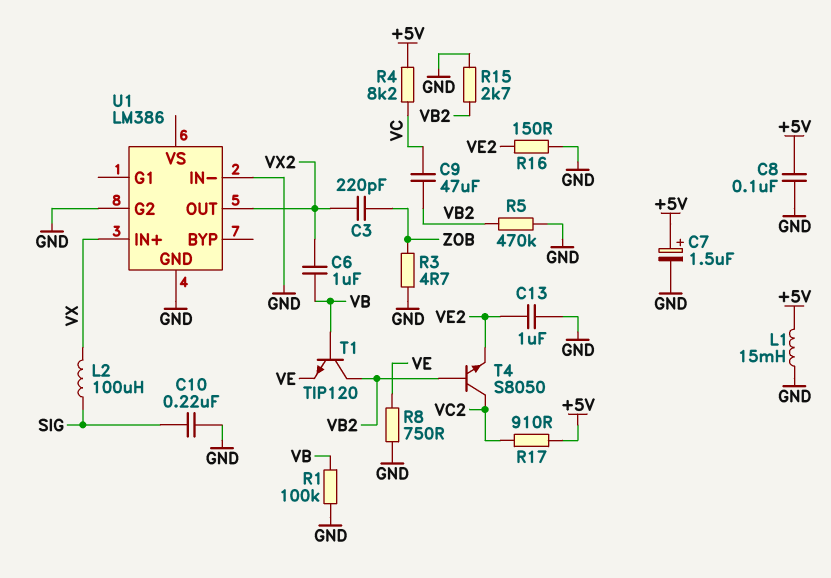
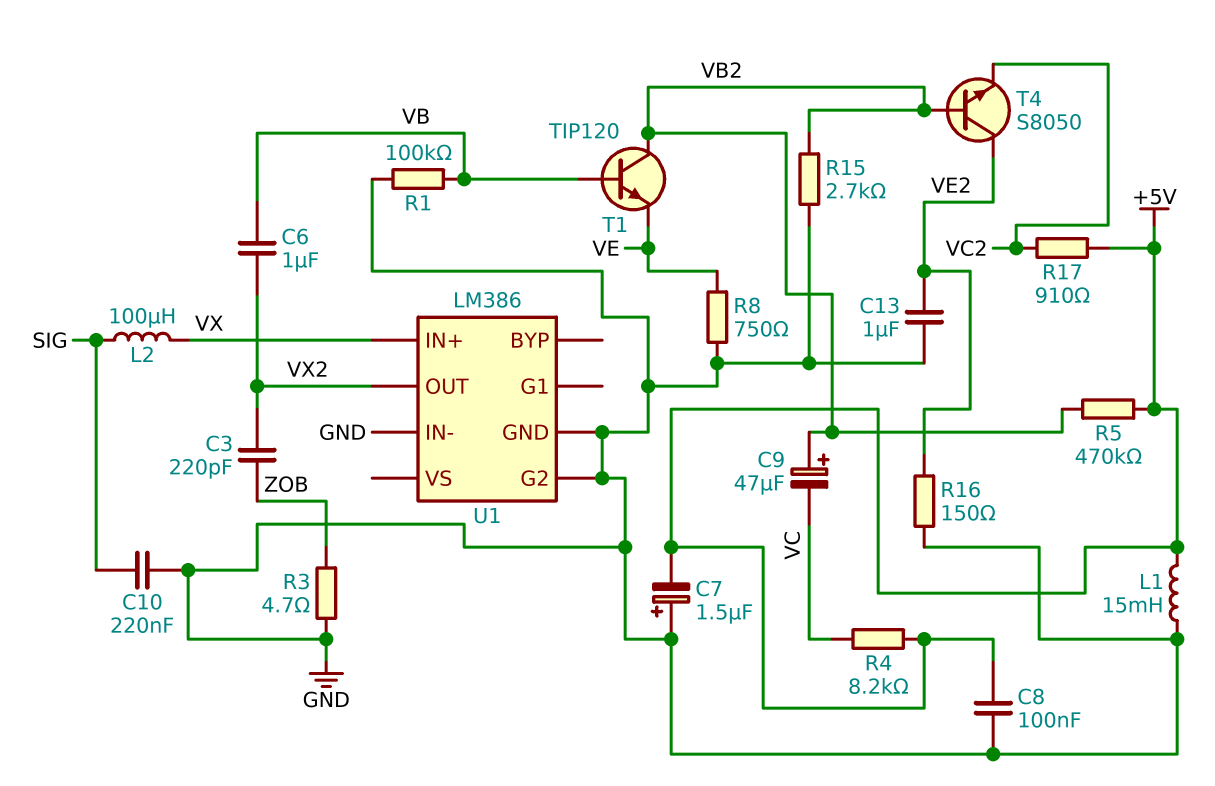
C7: 1.5uF (plus +5V, minus GND) -> 1.5uF (plus GND, minus +5V)
C9: 47uF (VB2, VC) -> 47uF (plus VB2, minus VC)
R5: 470k (GND, VB2) -> 470k (+5V, VB2)
T4: NPN S8050 (B VB2, C VC2, E VE2) -> NPN S8050 (B VB2, C VE2, E VC2)

